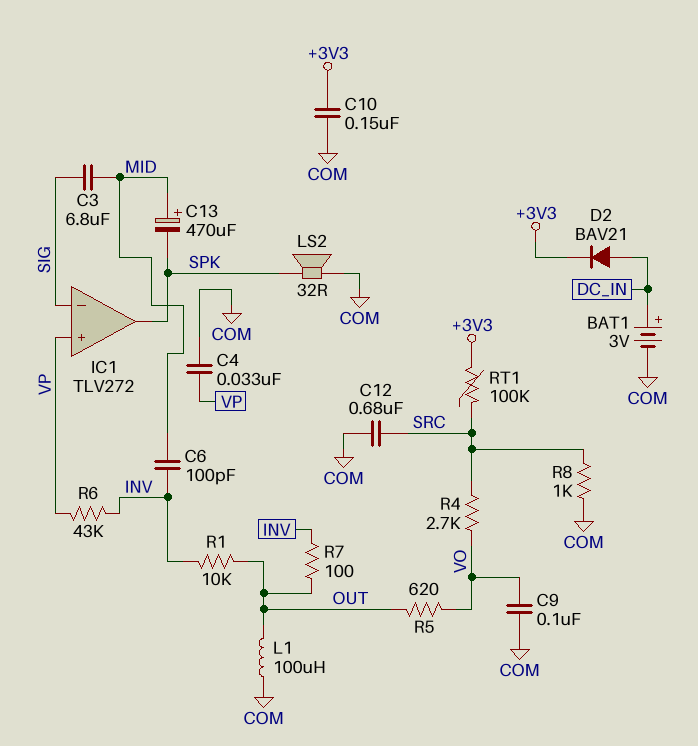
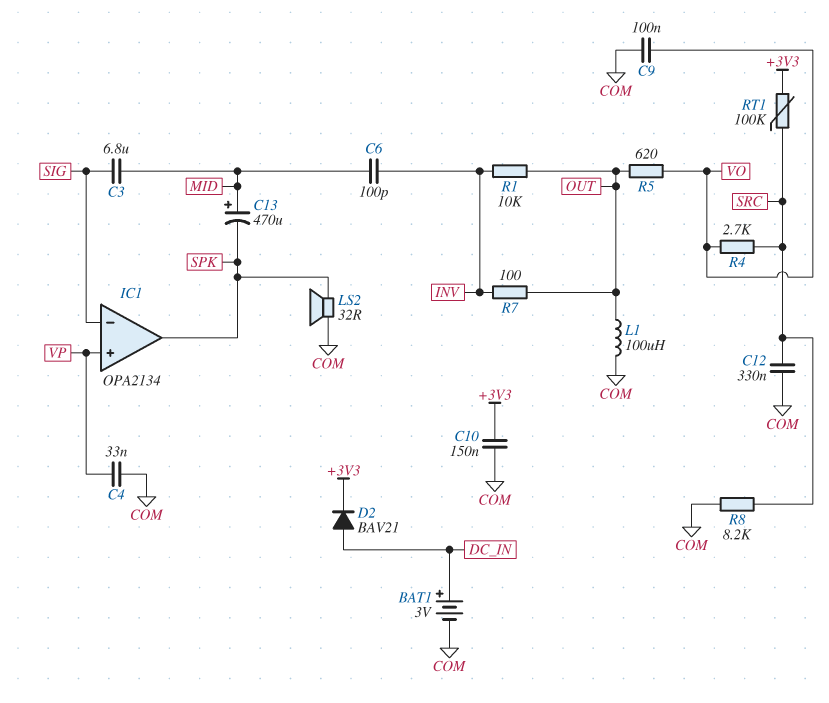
C12: 680nF (COM, SRC) -> 330nF (COM, SRC)
IC1: TLV272 -> OPA2134
R6: 43k (INV, VP) -> none
R8: 1k (COM, SRC) -> 8.2k (COM, SRC)

